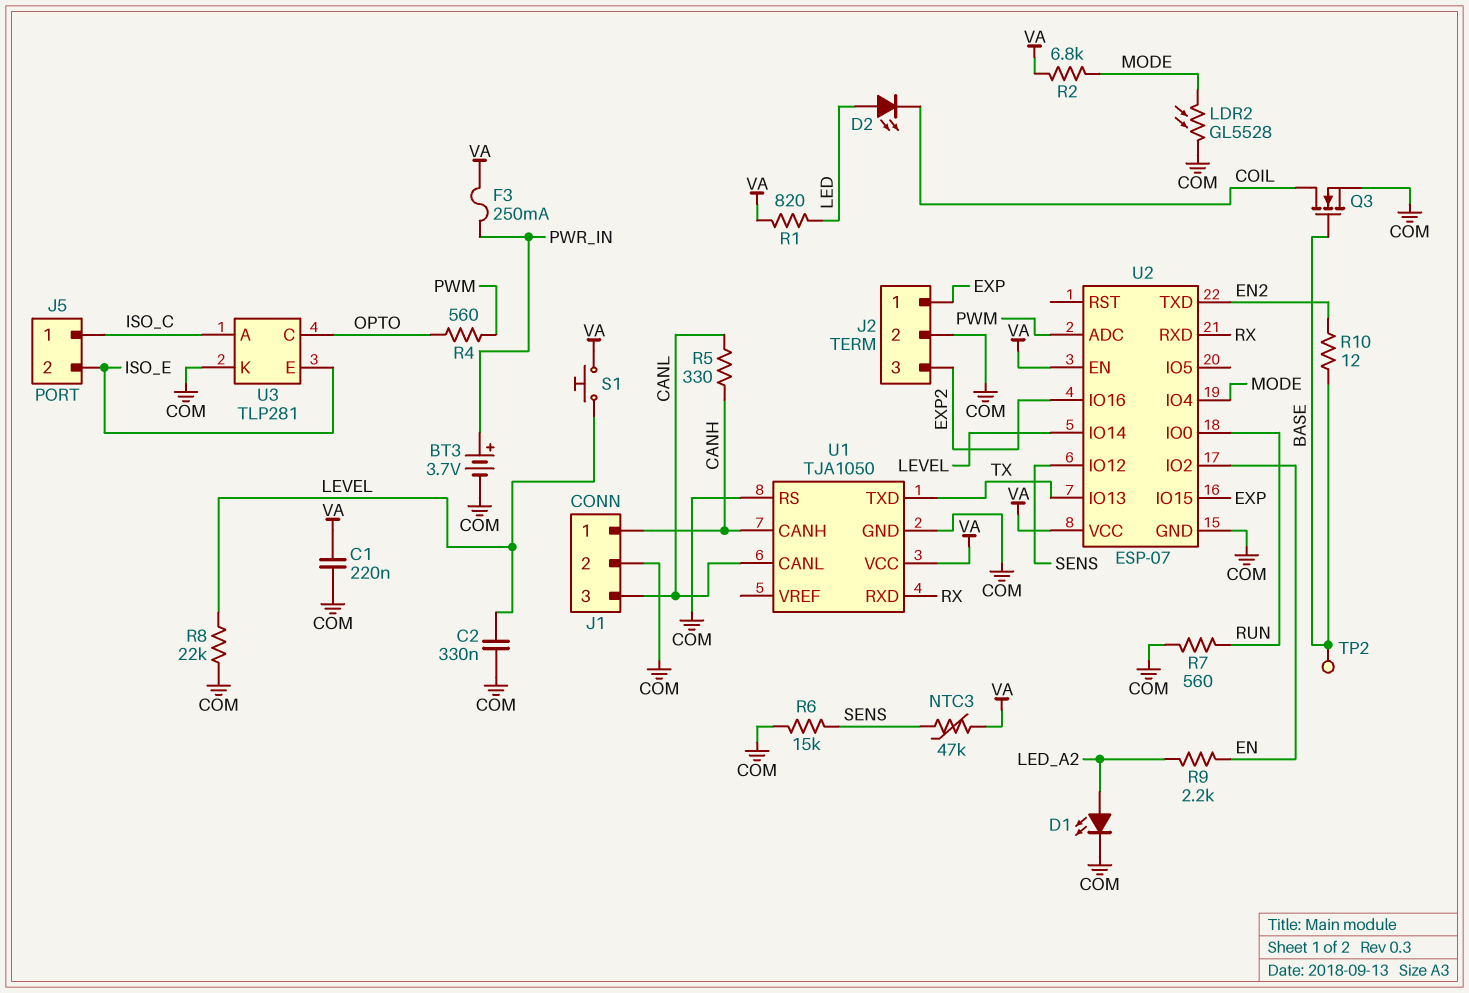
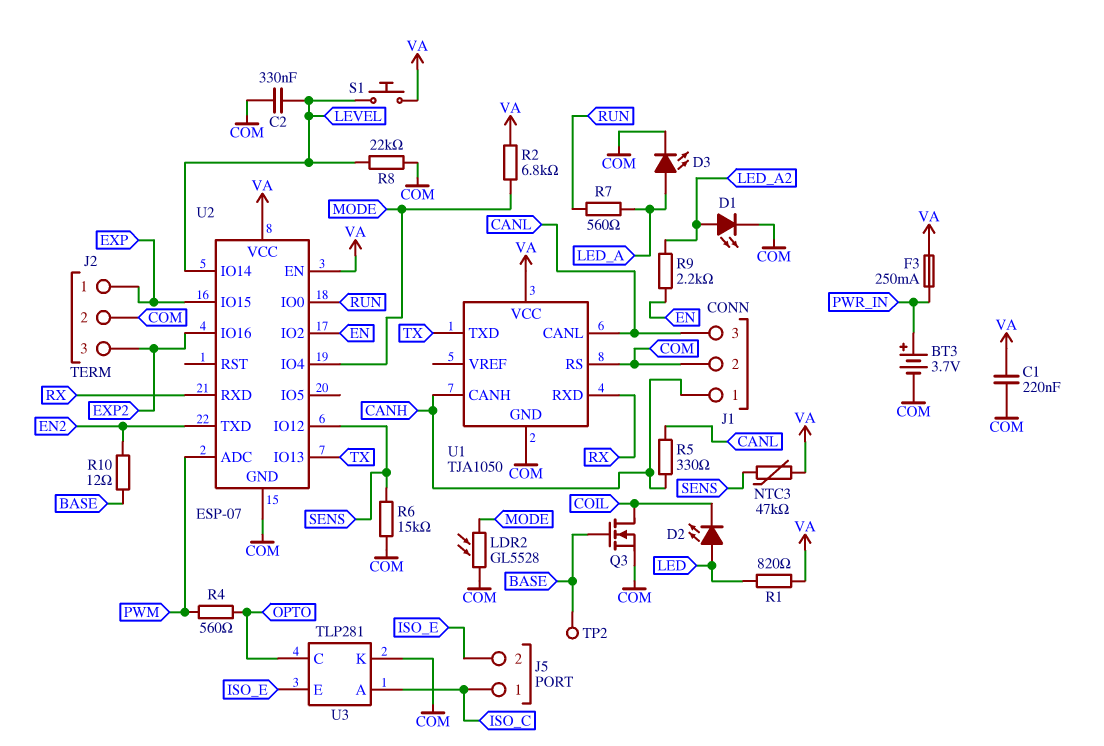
D3: none -> LED (A LED_A, K COM)
R7: 560 (COM, RUN) -> 560 (LED_A, RUN)

